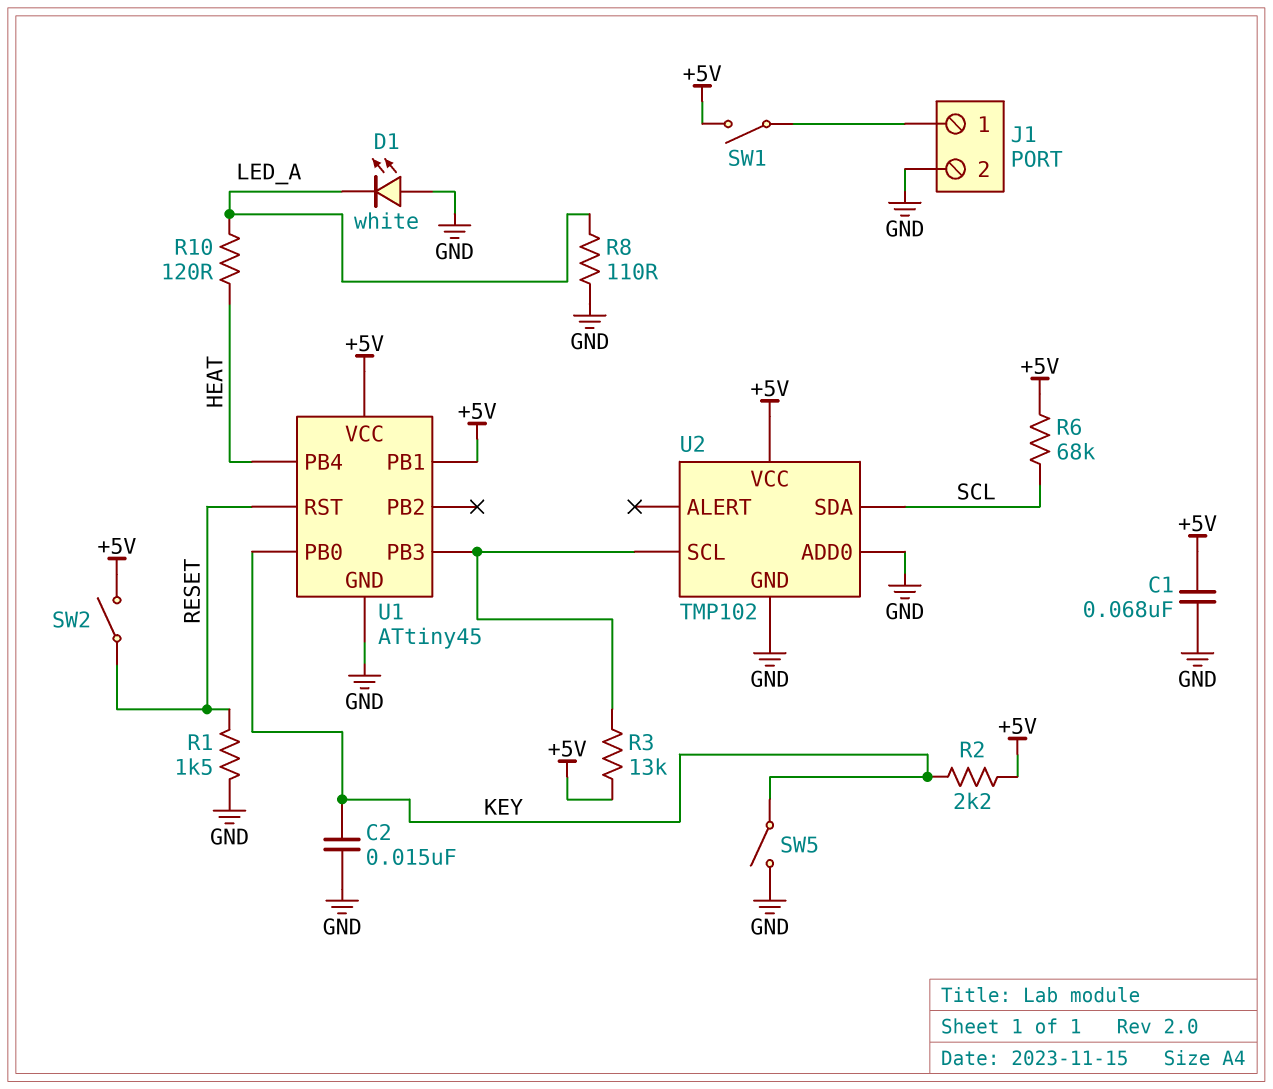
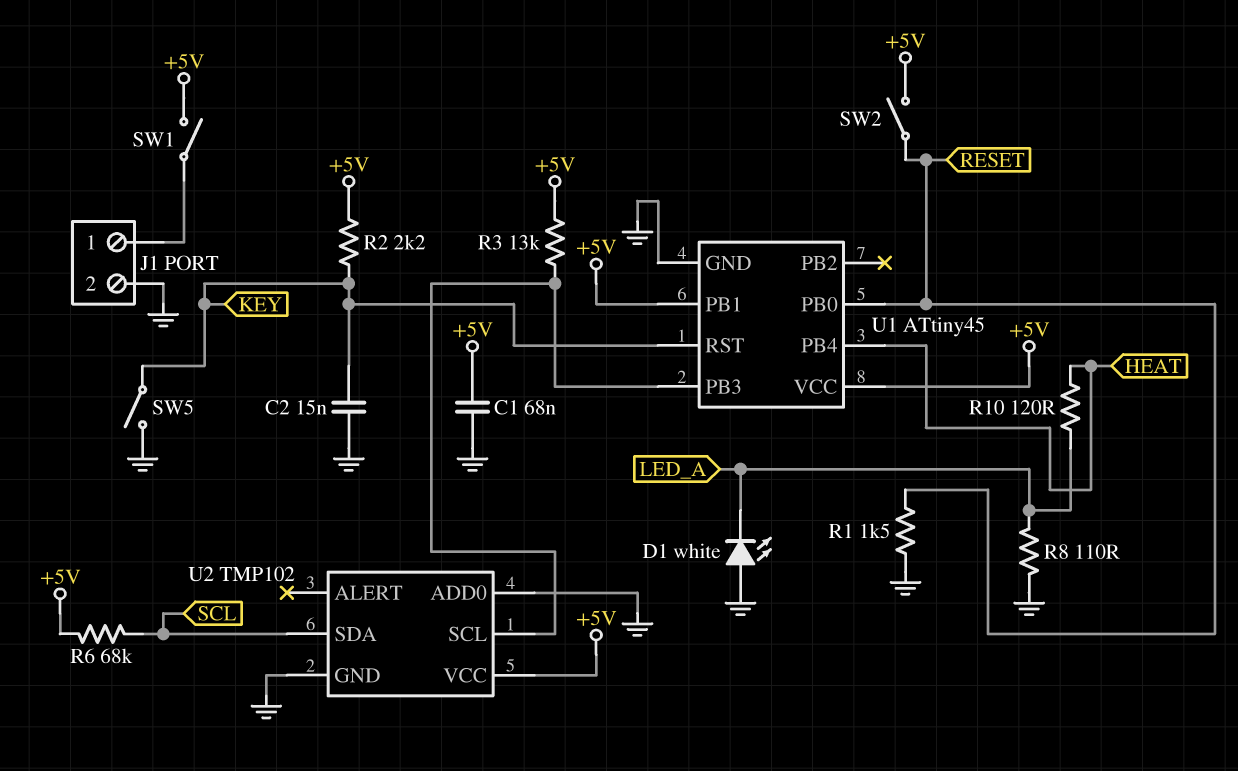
U1 pin PB0: KEY -> RESET
U1 pin RST: RESET -> KEY

